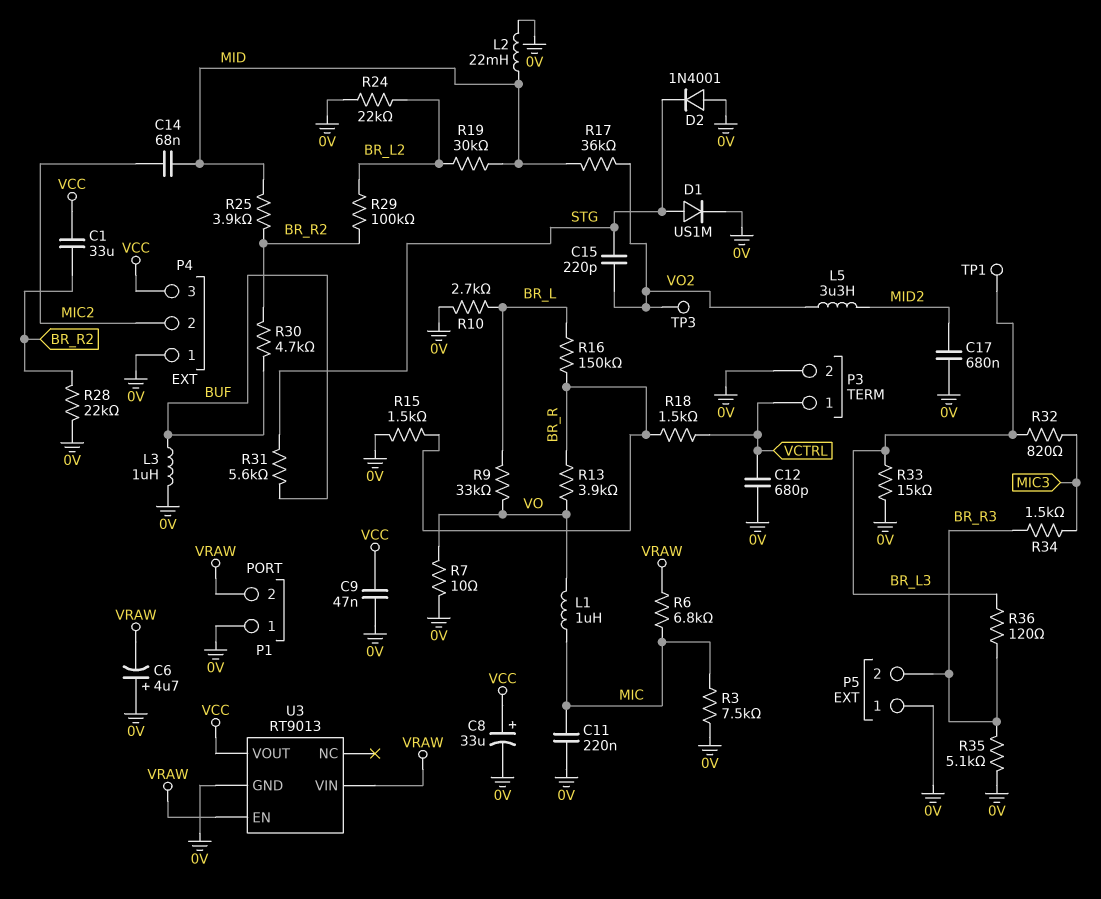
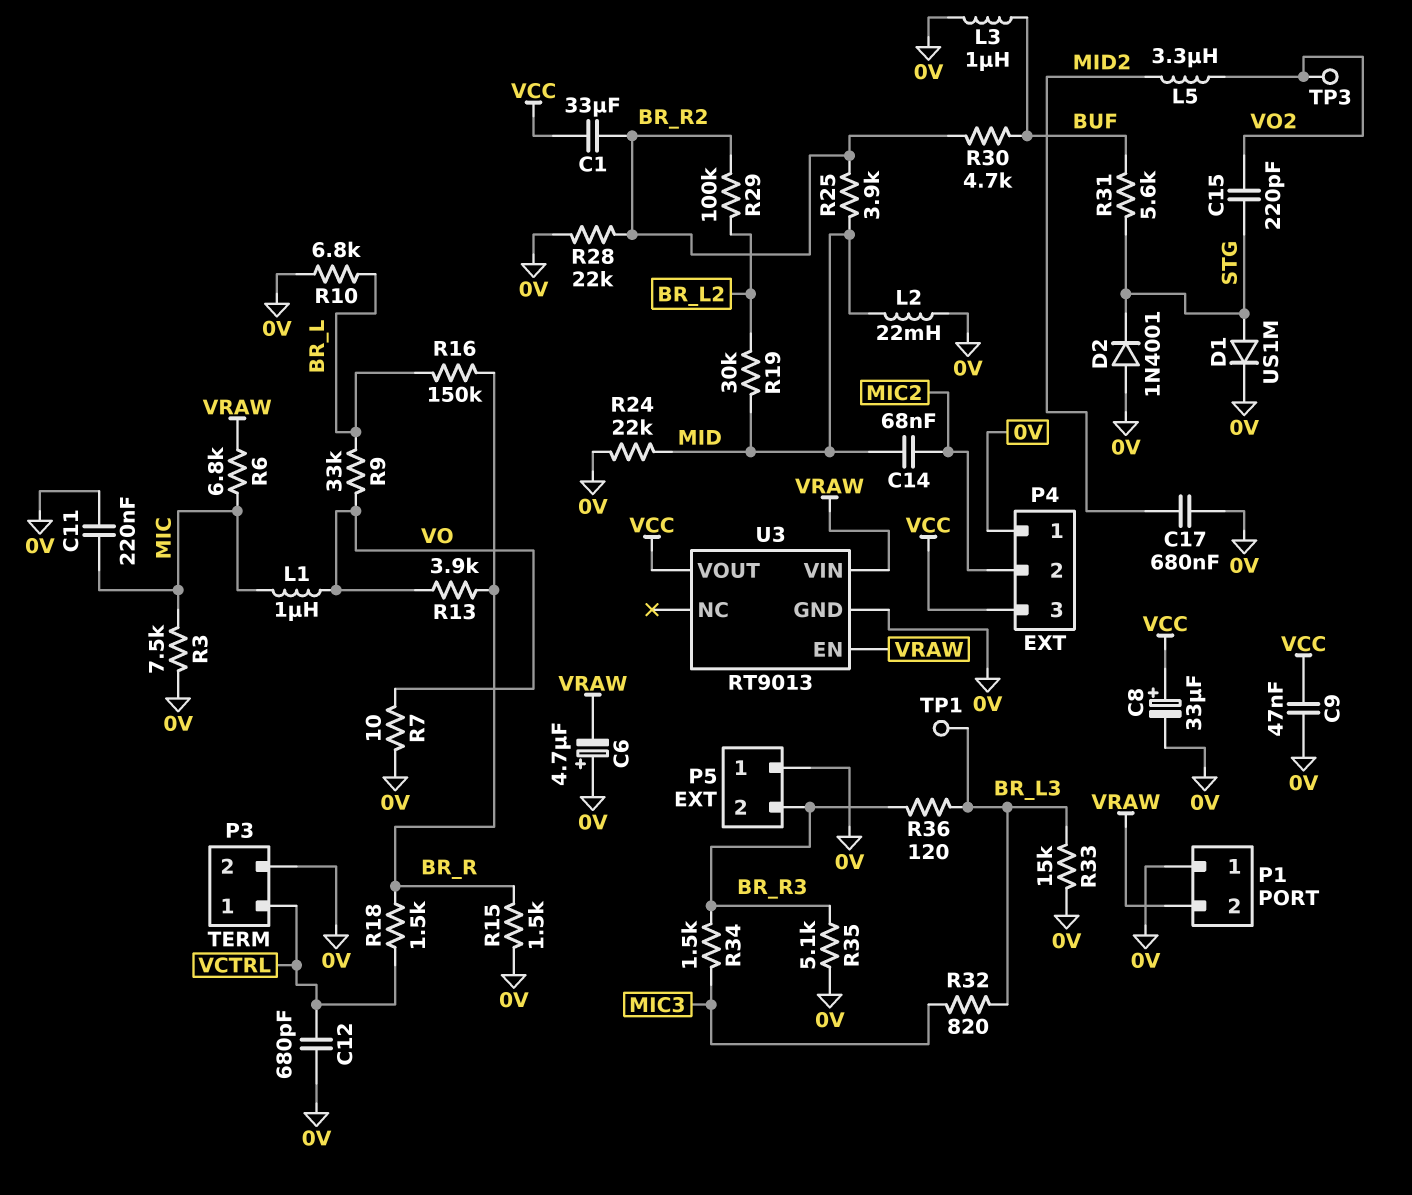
R10: 2.7k (0V, BR_L) -> 6.8k (0V, BR_L)
R17: 36k (MID, VO2) -> none
R24: 22k (0V, BR_L2) -> 22k (0V, MID)

